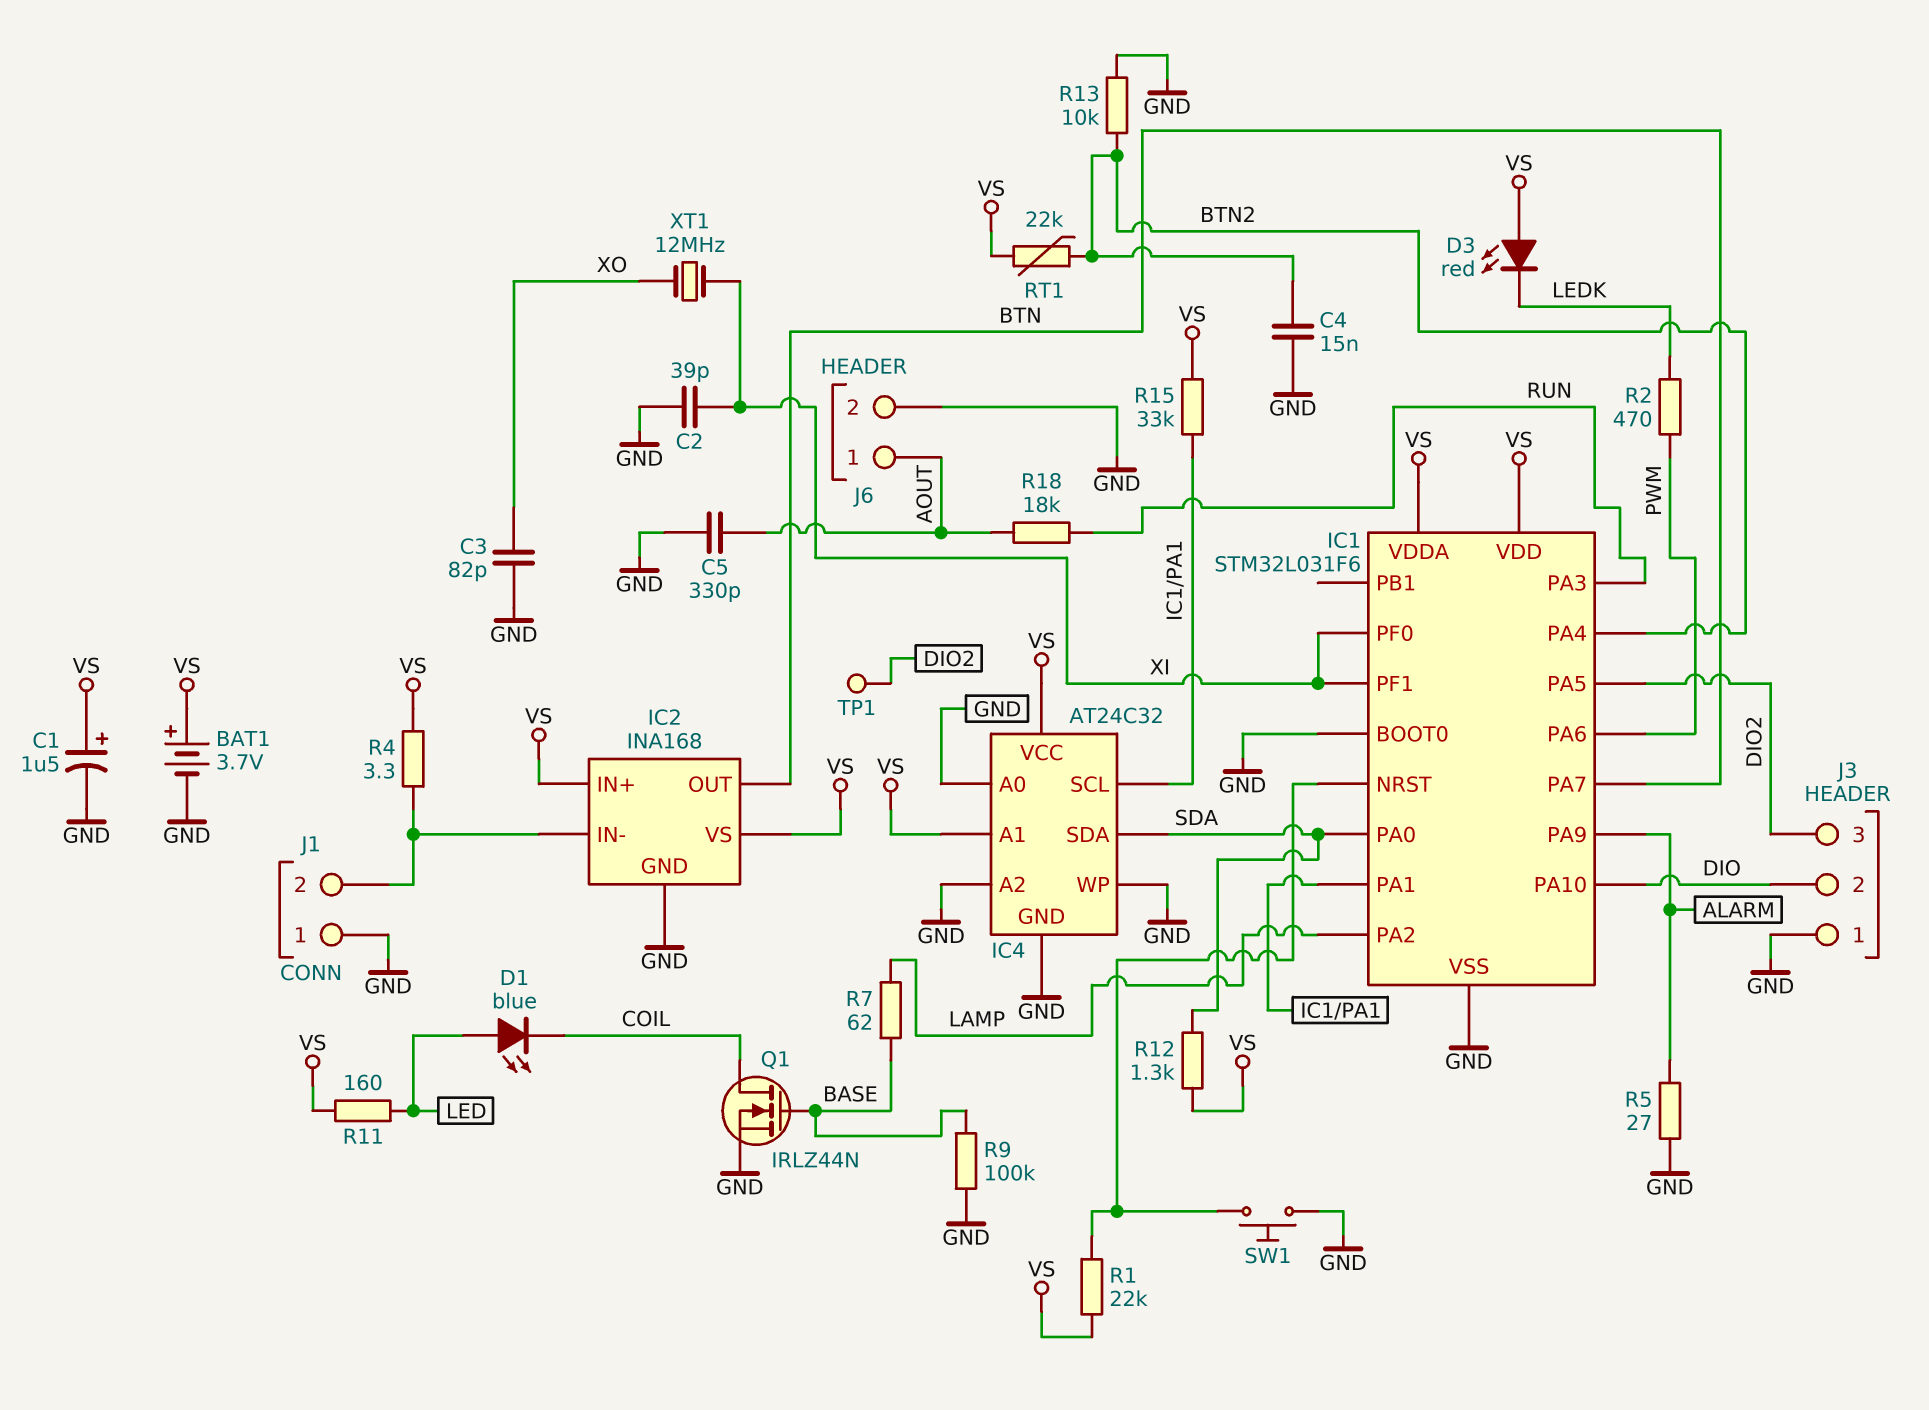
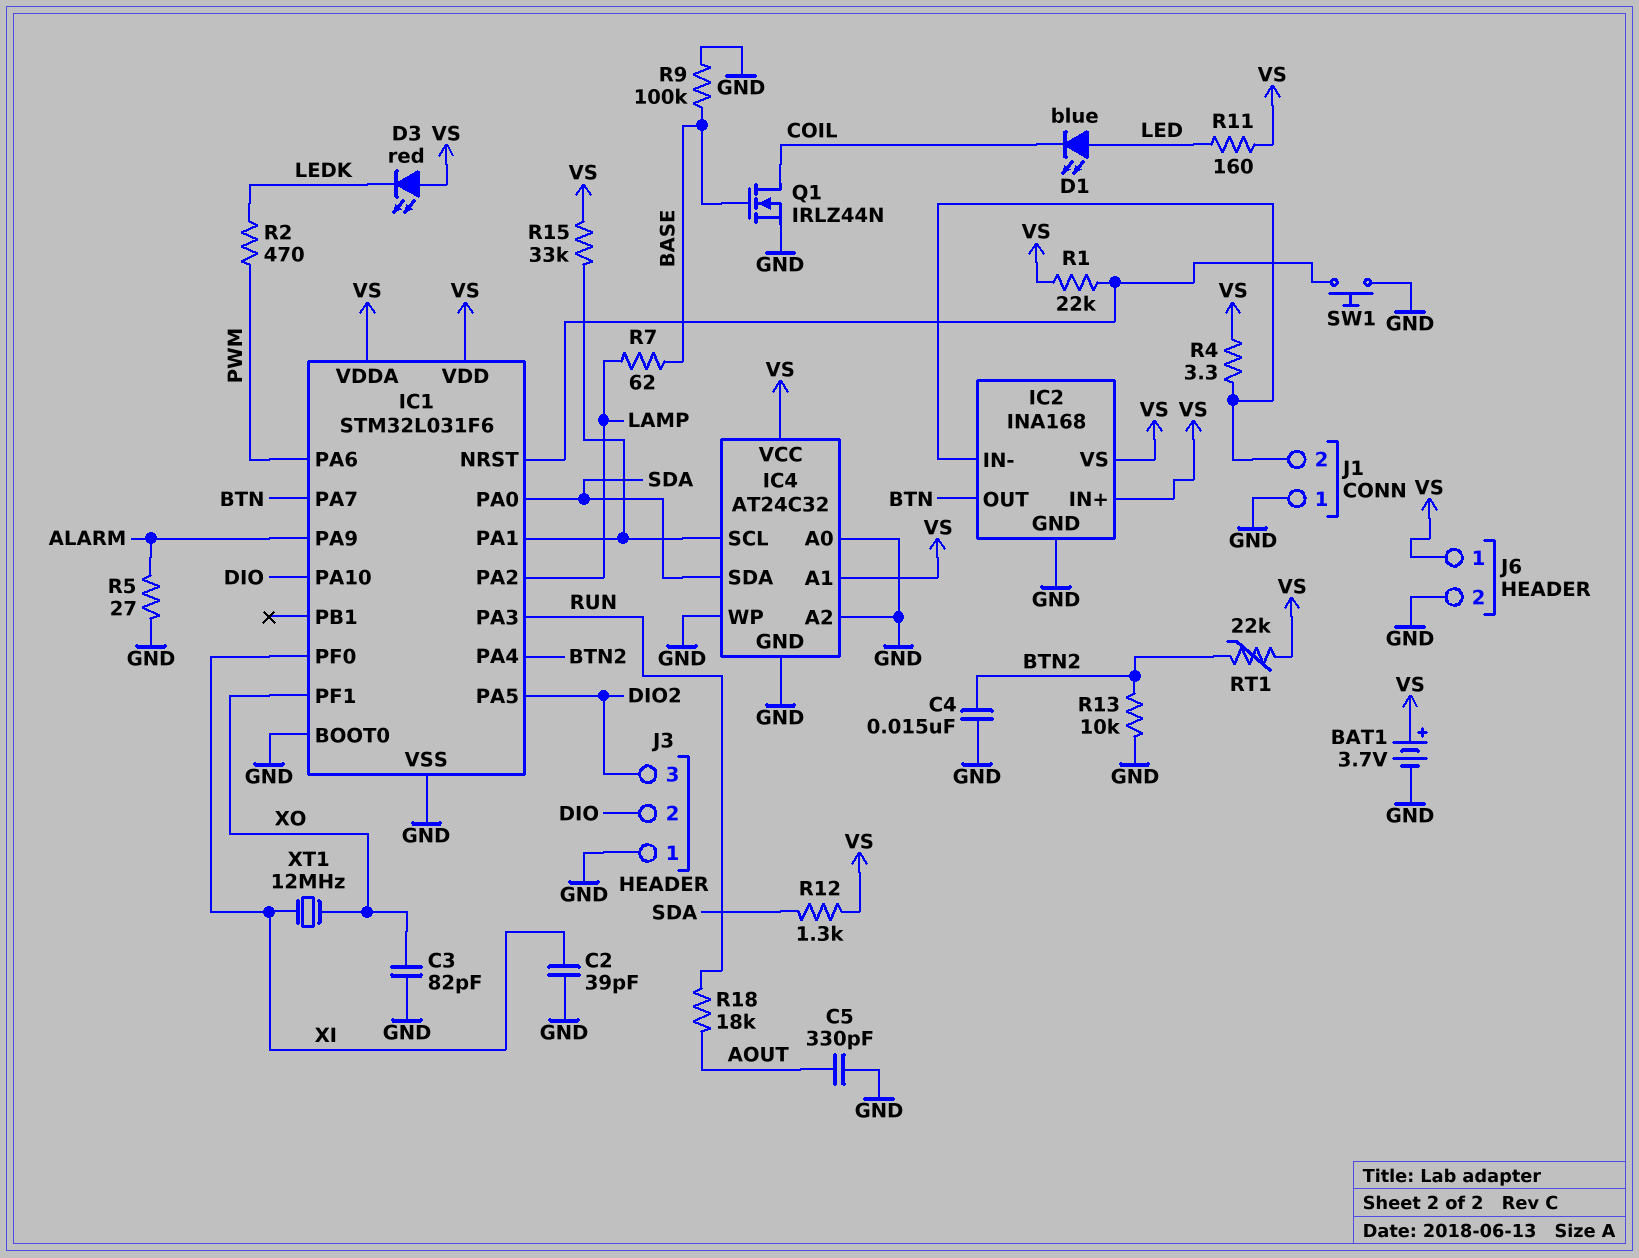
C1: 1.5uF (plus VS, minus GND) -> none
IC1 pin PF1: XI -> XO
J6 pin 1: AOUT -> VS
TP1: test point (DIO2) -> none

